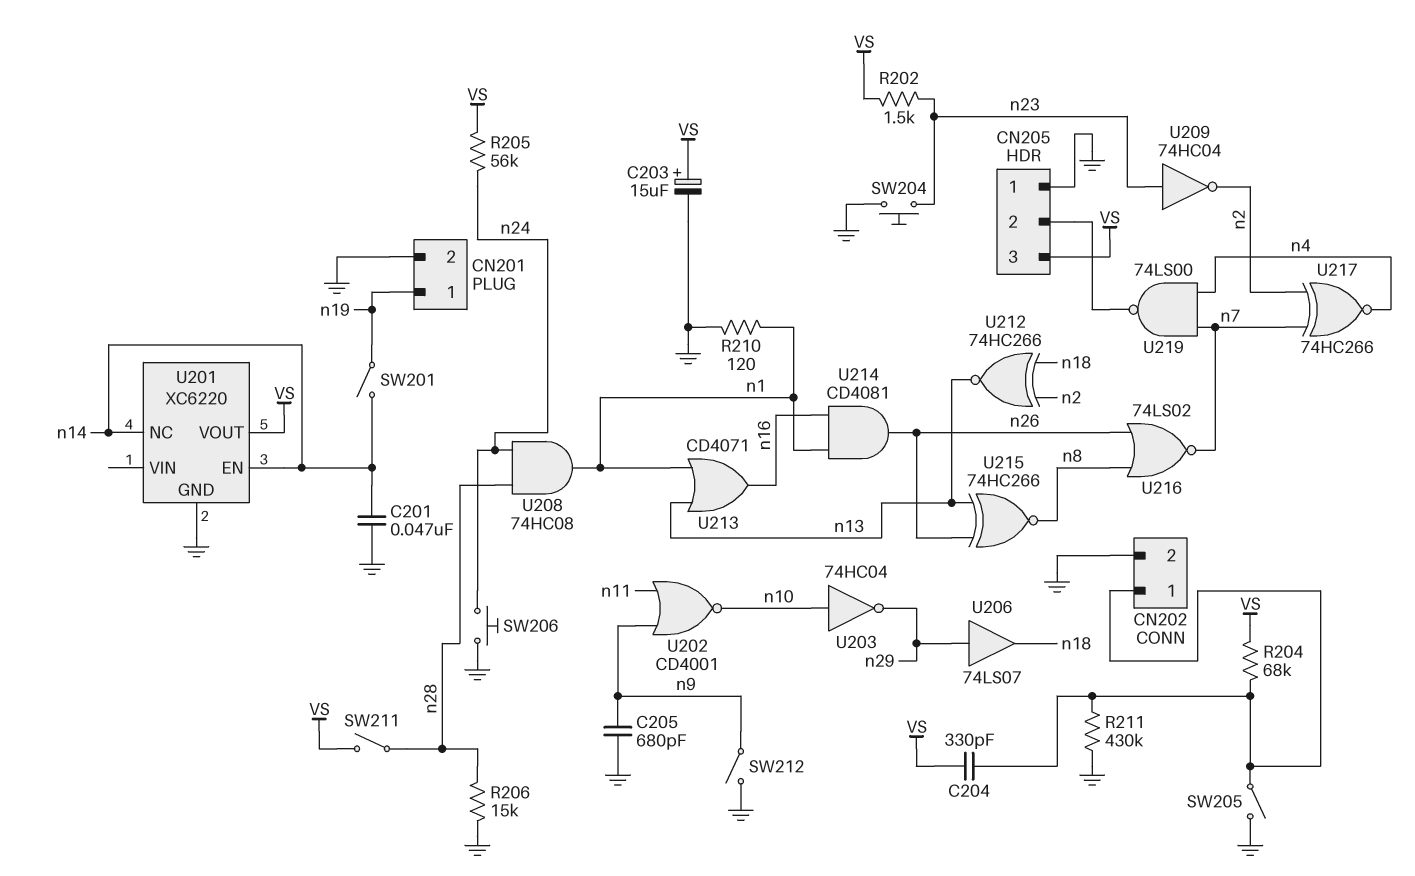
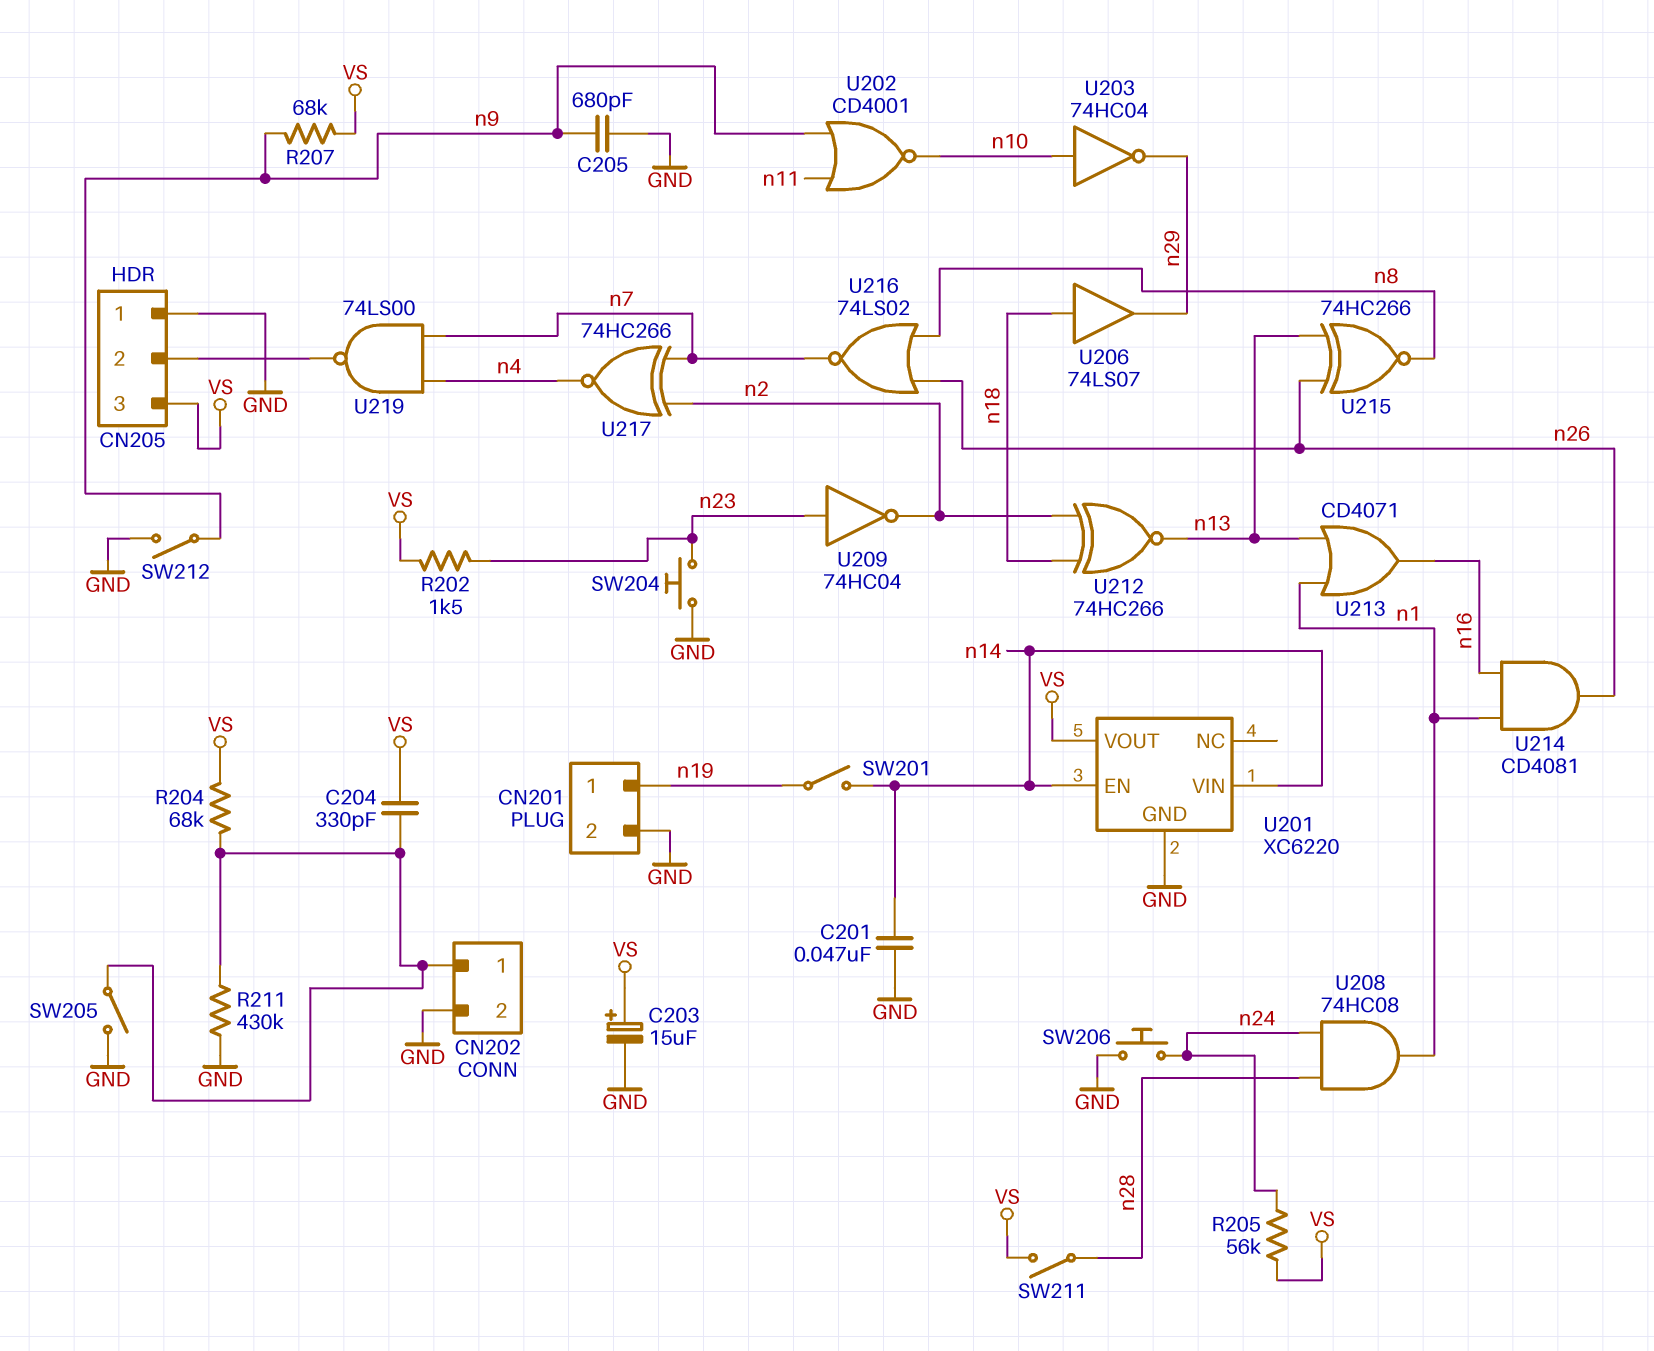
R206: 15k (GND, n28) -> none
R207: none -> 68k (VS, n9)
R210: 120 (GND, n1) -> none
U201 pin NC: n14 -> none
U201 pin VIN: none -> n14
U206: buffer 74LS07 (in n29, out n18) -> buffer 74LS07 (in n18, out n29)

